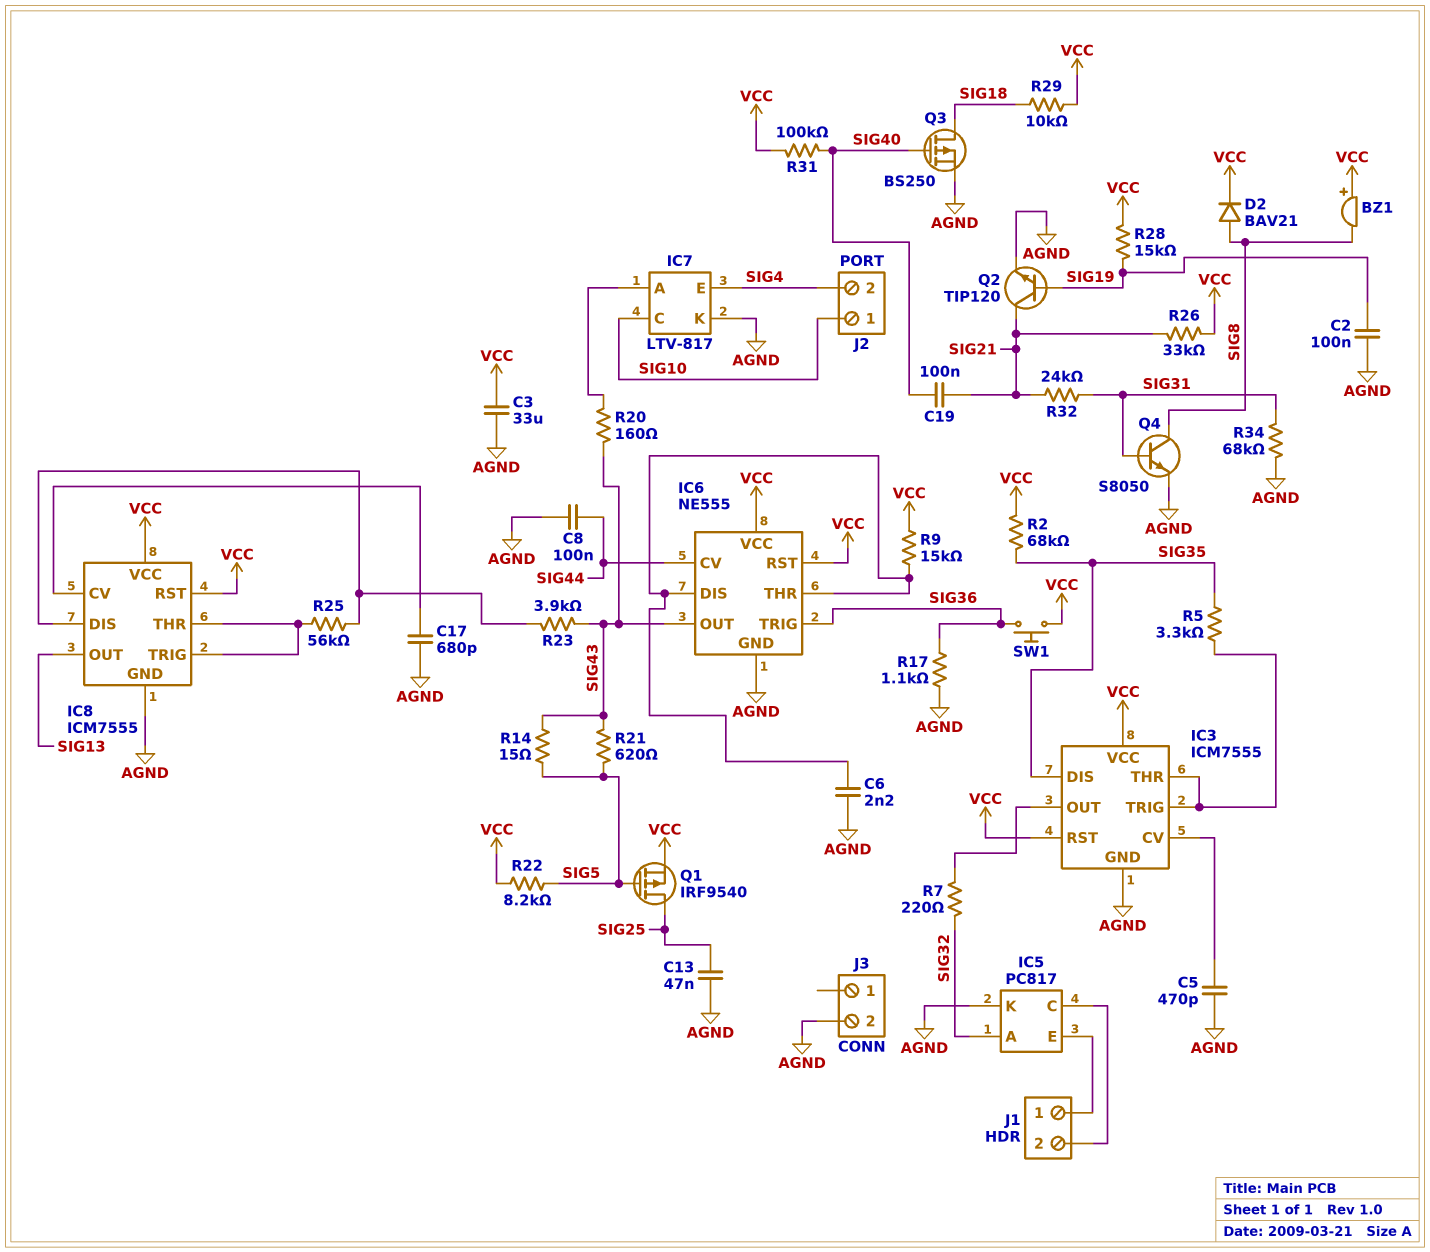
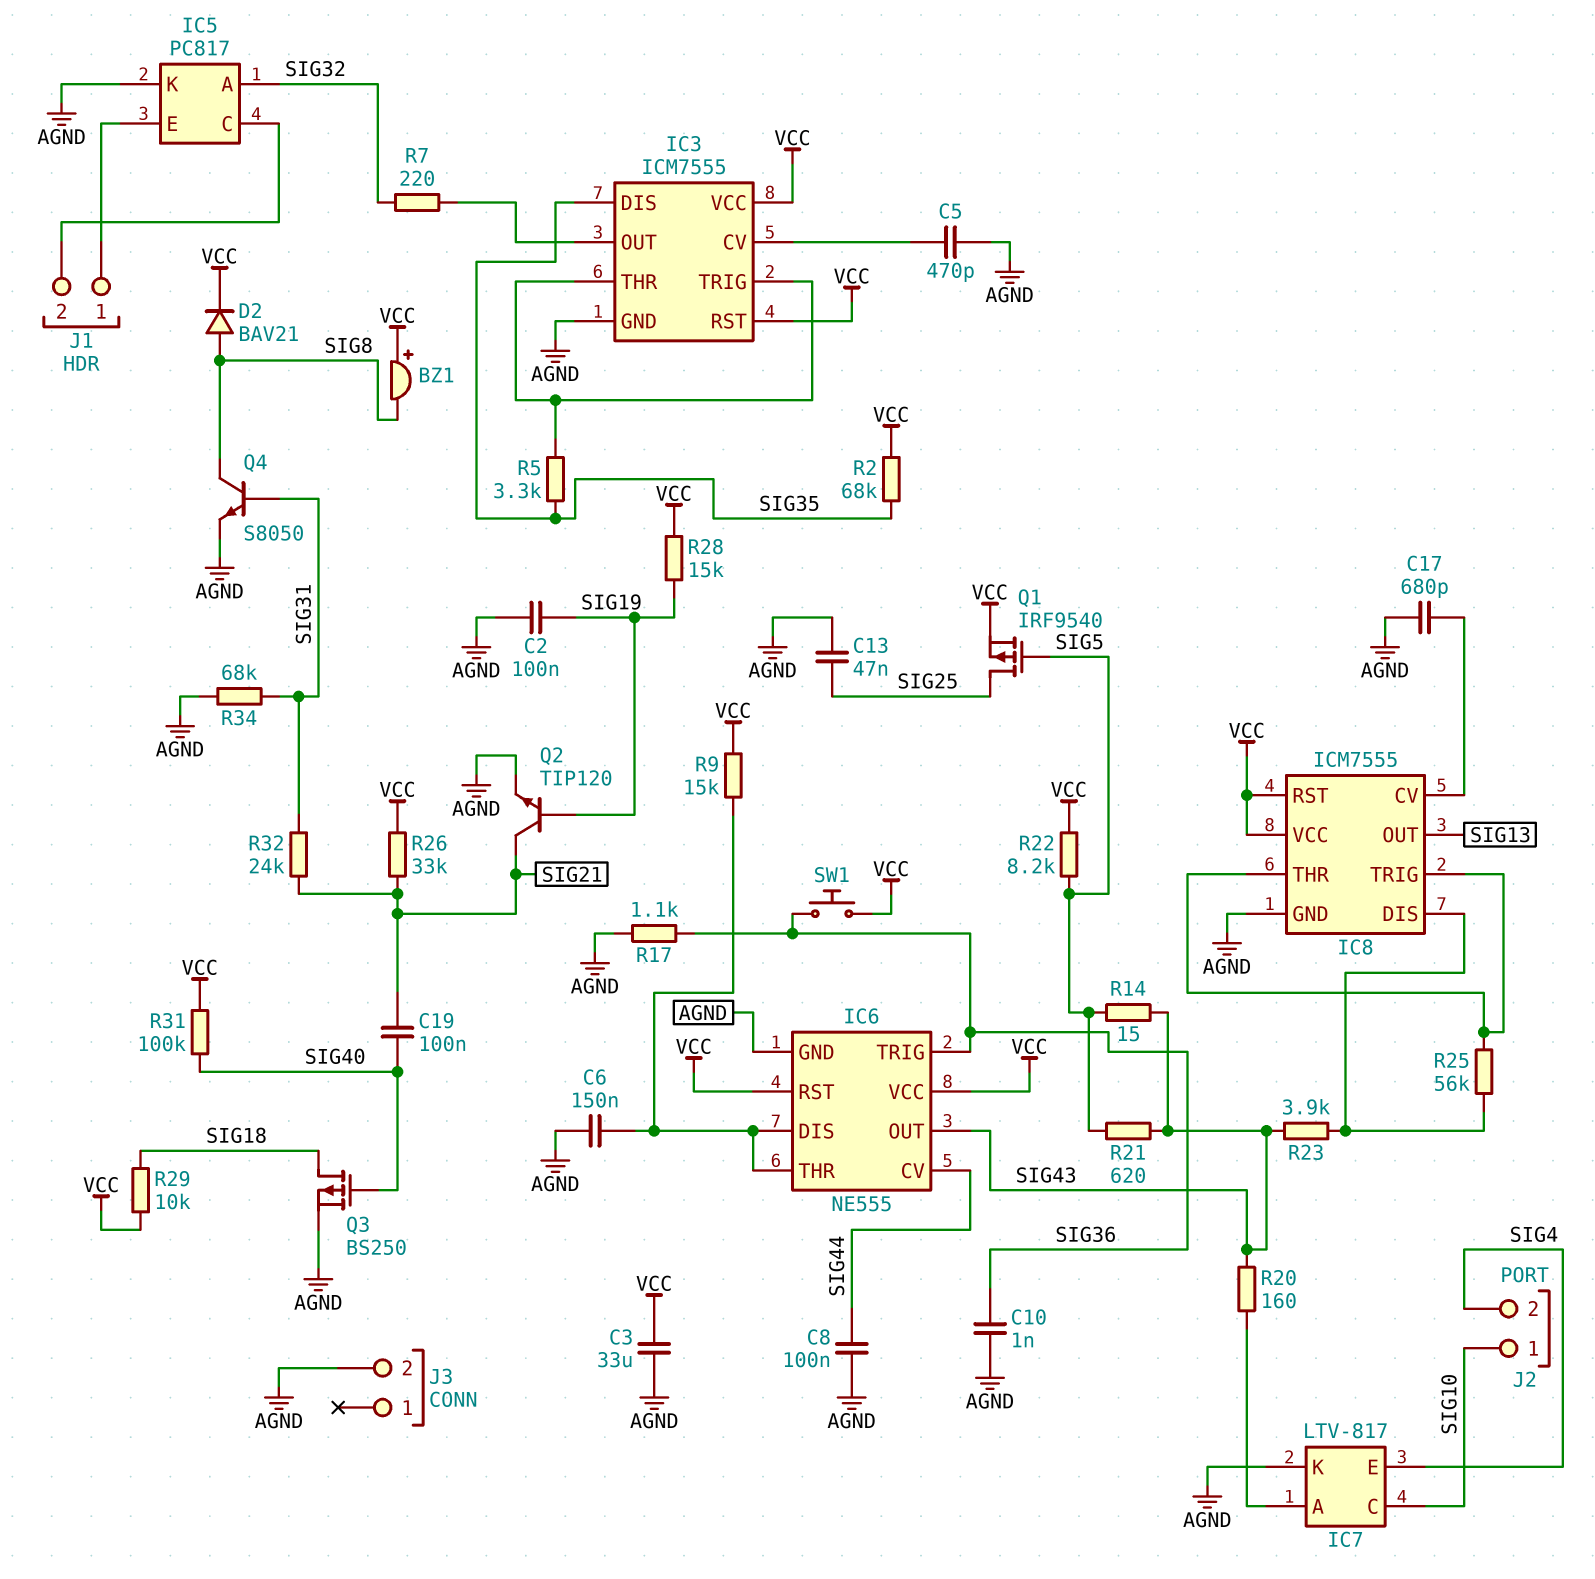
C6: 2.2nF (AGND, IC6/DIS) -> 150nF (AGND, IC6/DIS)
C10: none -> 1nF (AGND, SIG36)

